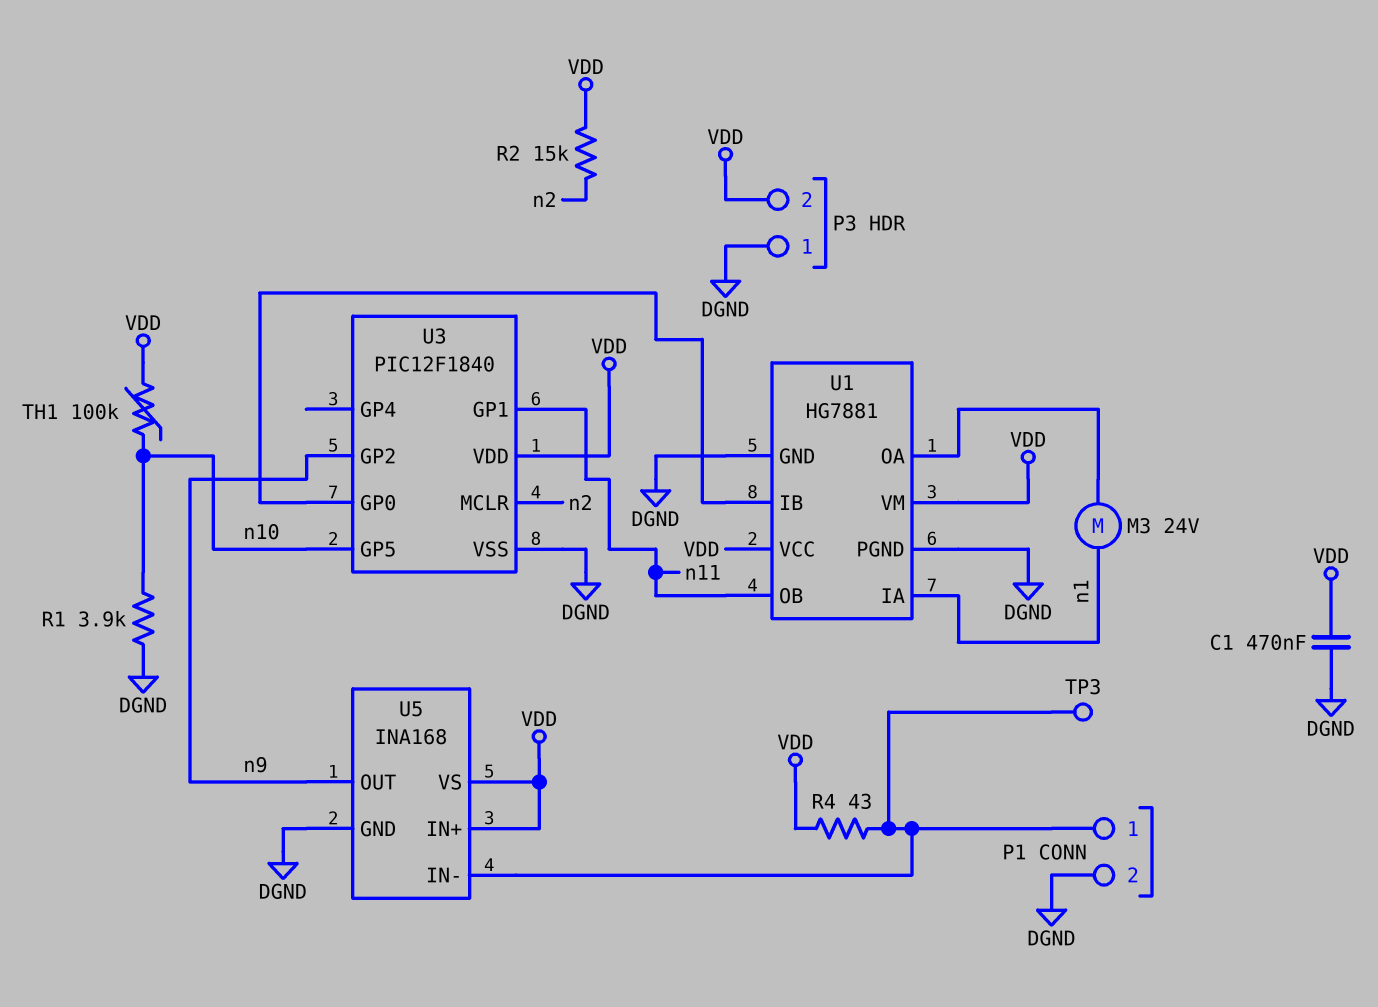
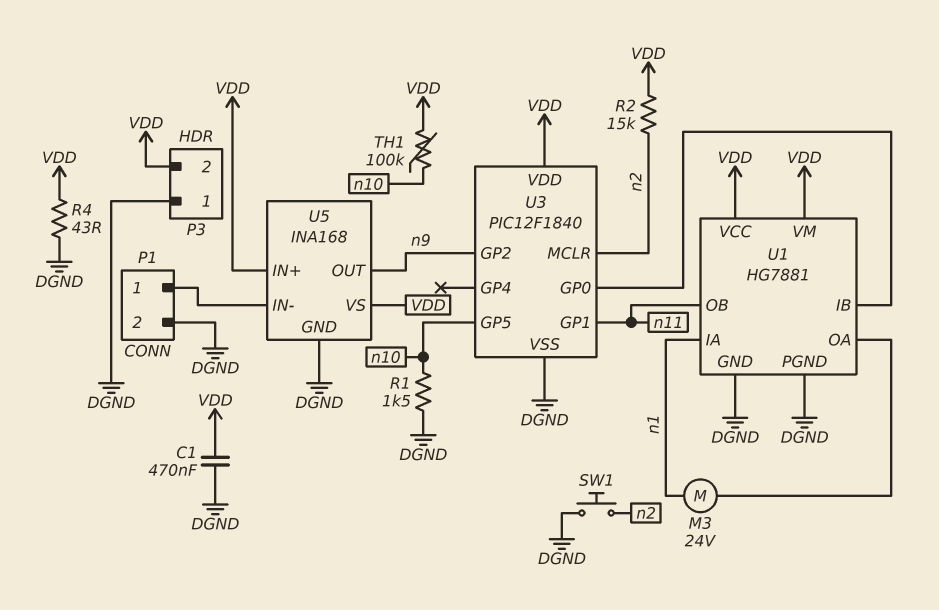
R1: 3.9k (DGND, n10) -> 1.5k (DGND, n10)
R4: 43 (P1/1, VDD) -> 43 (DGND, VDD)
SW1: none -> button (DGND, n2)
TP3: test point (P1/1) -> none

